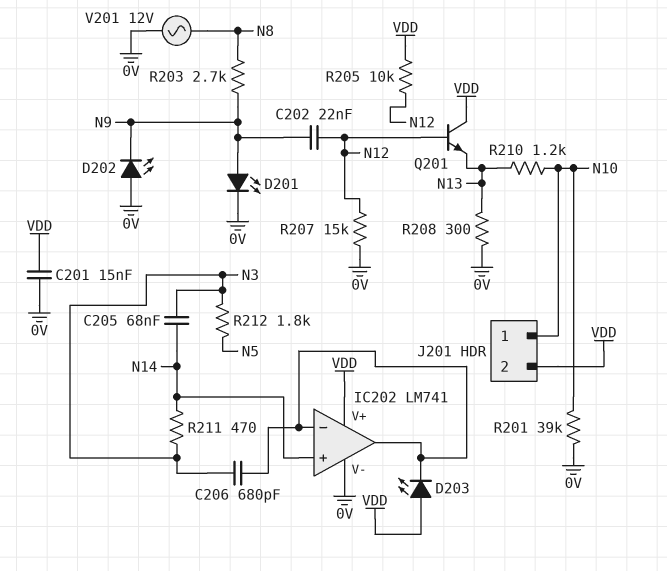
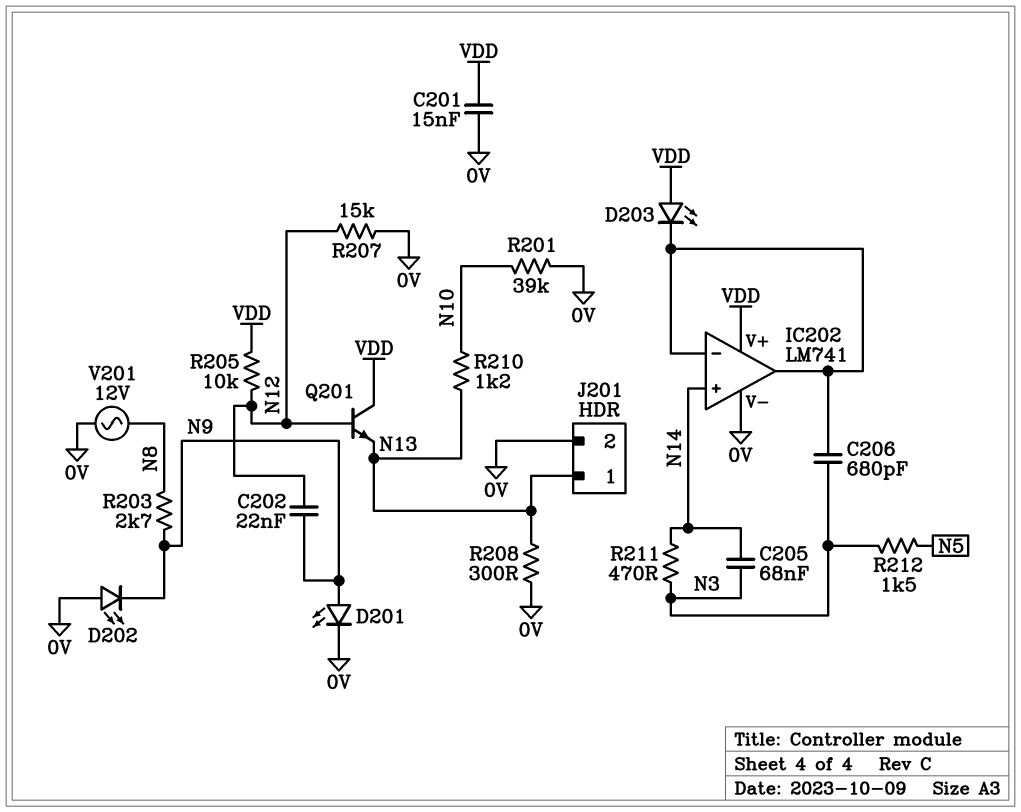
J201 pin 1: N10 -> N13
J201 pin 2: VDD -> 0V
R212: 1.8k (N3, N5) -> 1.5k (N3, N5)

